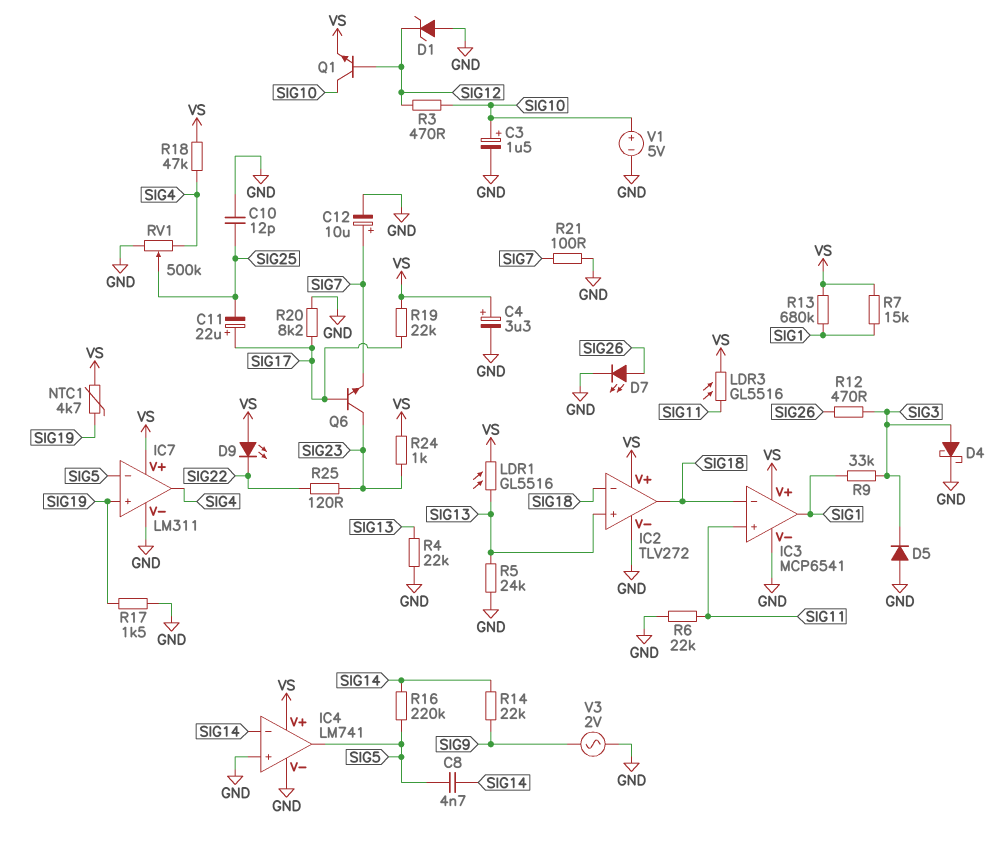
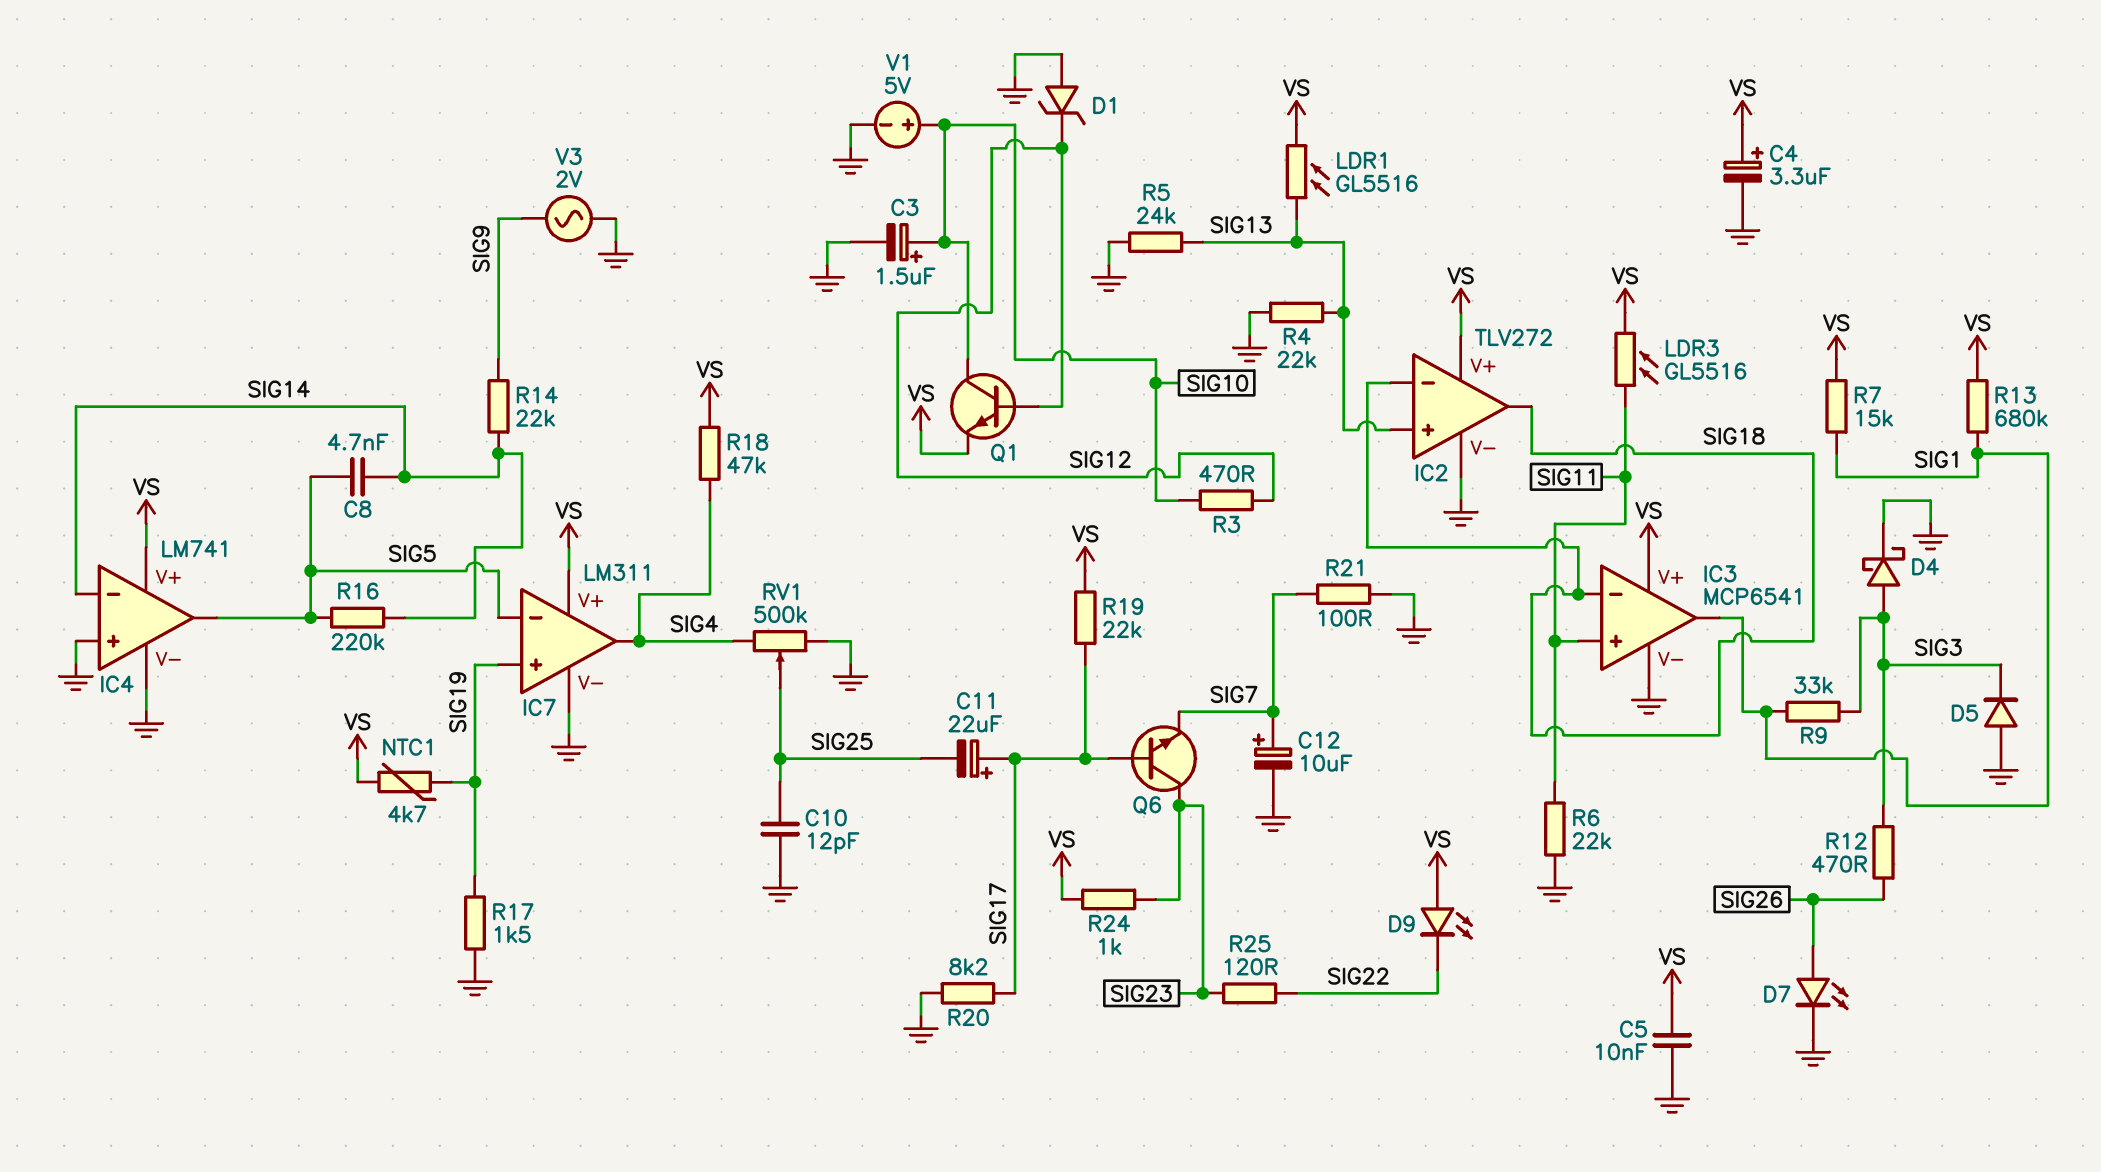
C5: none -> 10nF (GND, VS)

